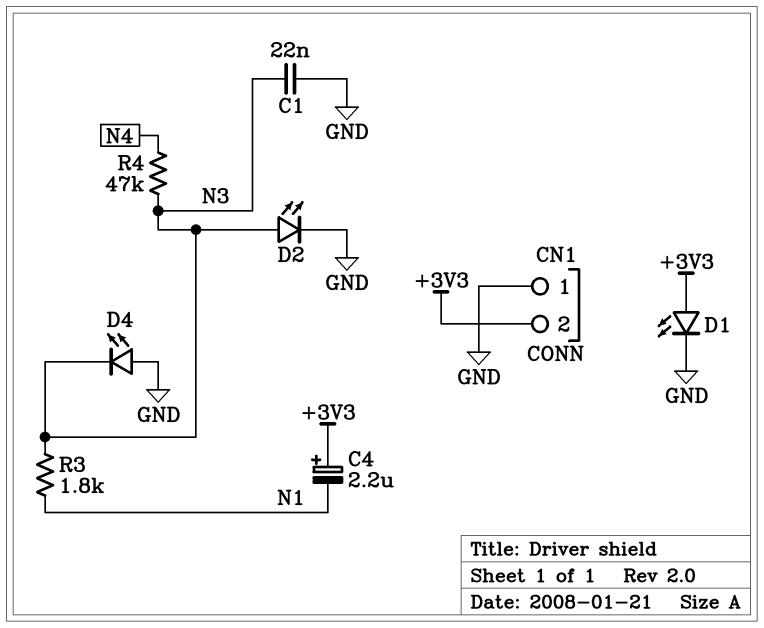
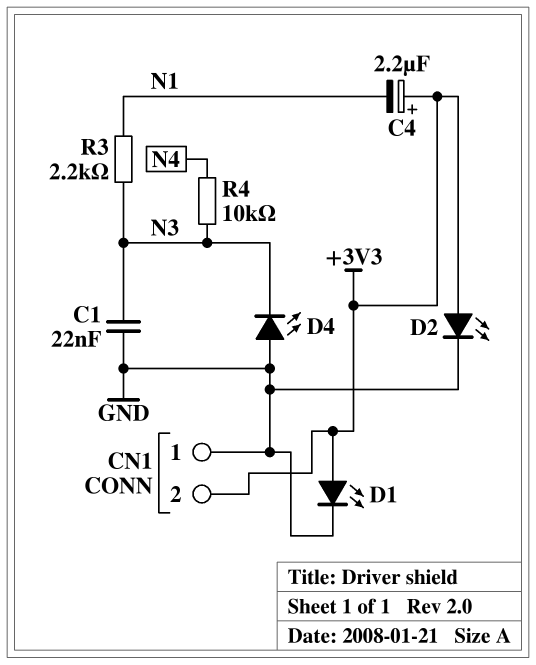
D2: LED (A N3, K GND) -> LED (A +3V3, K GND)
R3: 1.8k (N1, N3) -> 2.2k (N1, N3)
R4: 47k (N3, N4) -> 10k (N3, N4)

